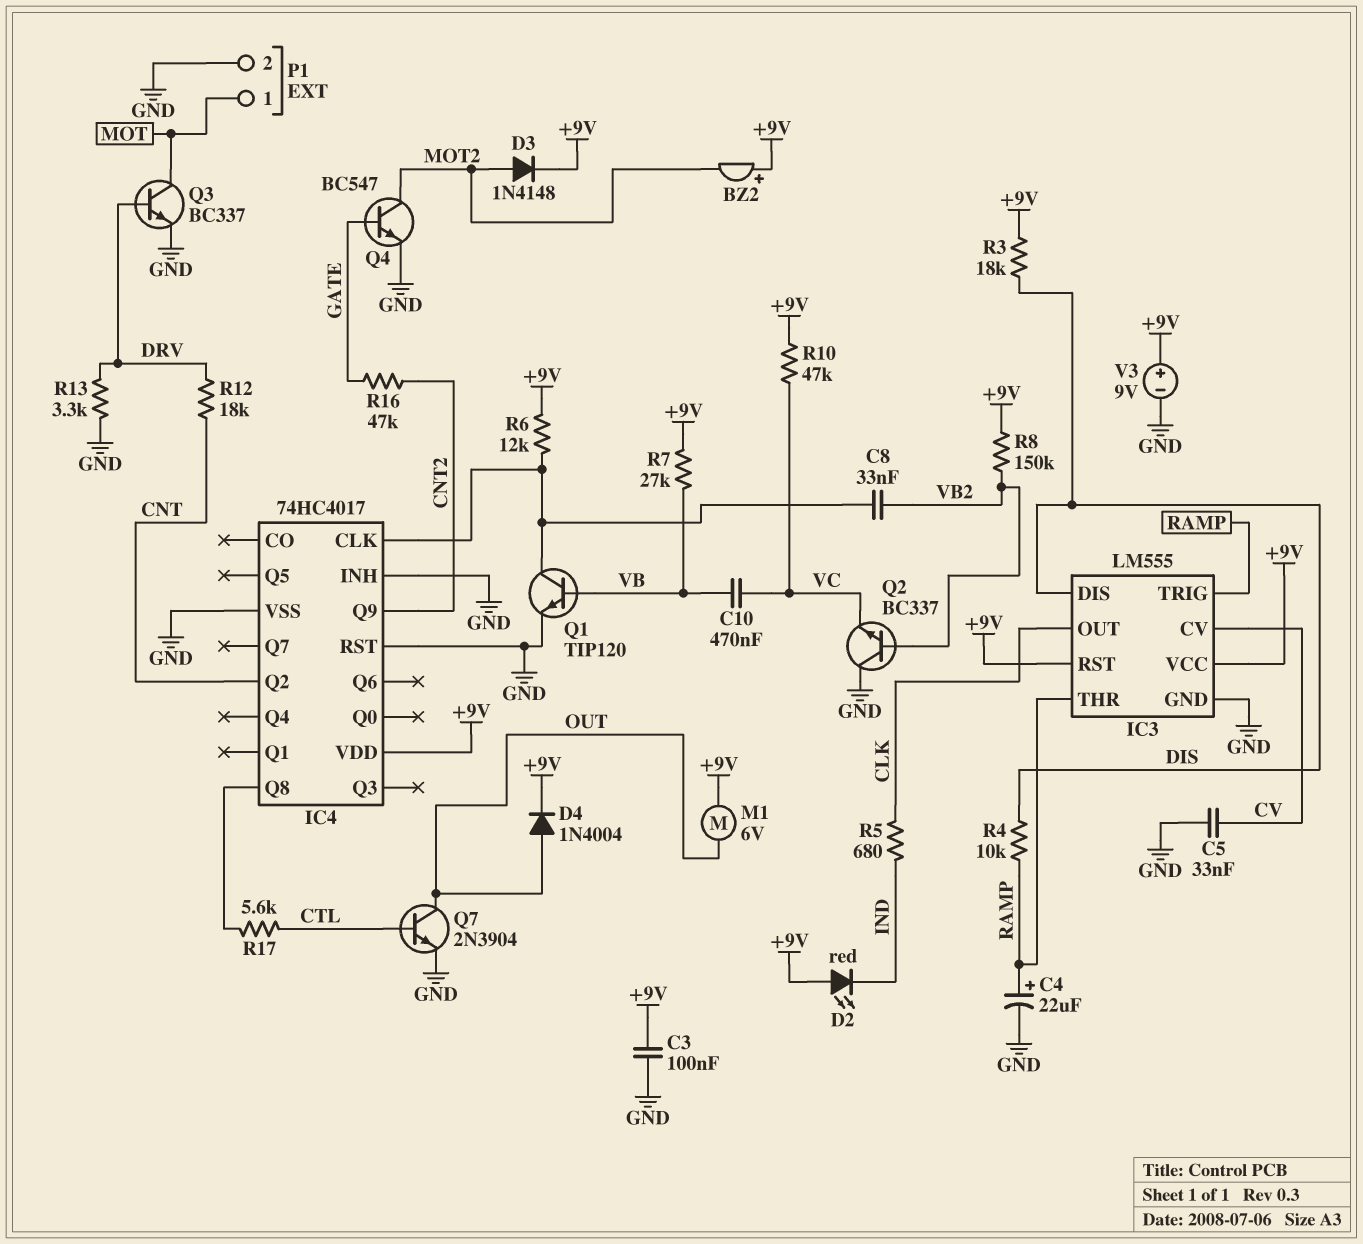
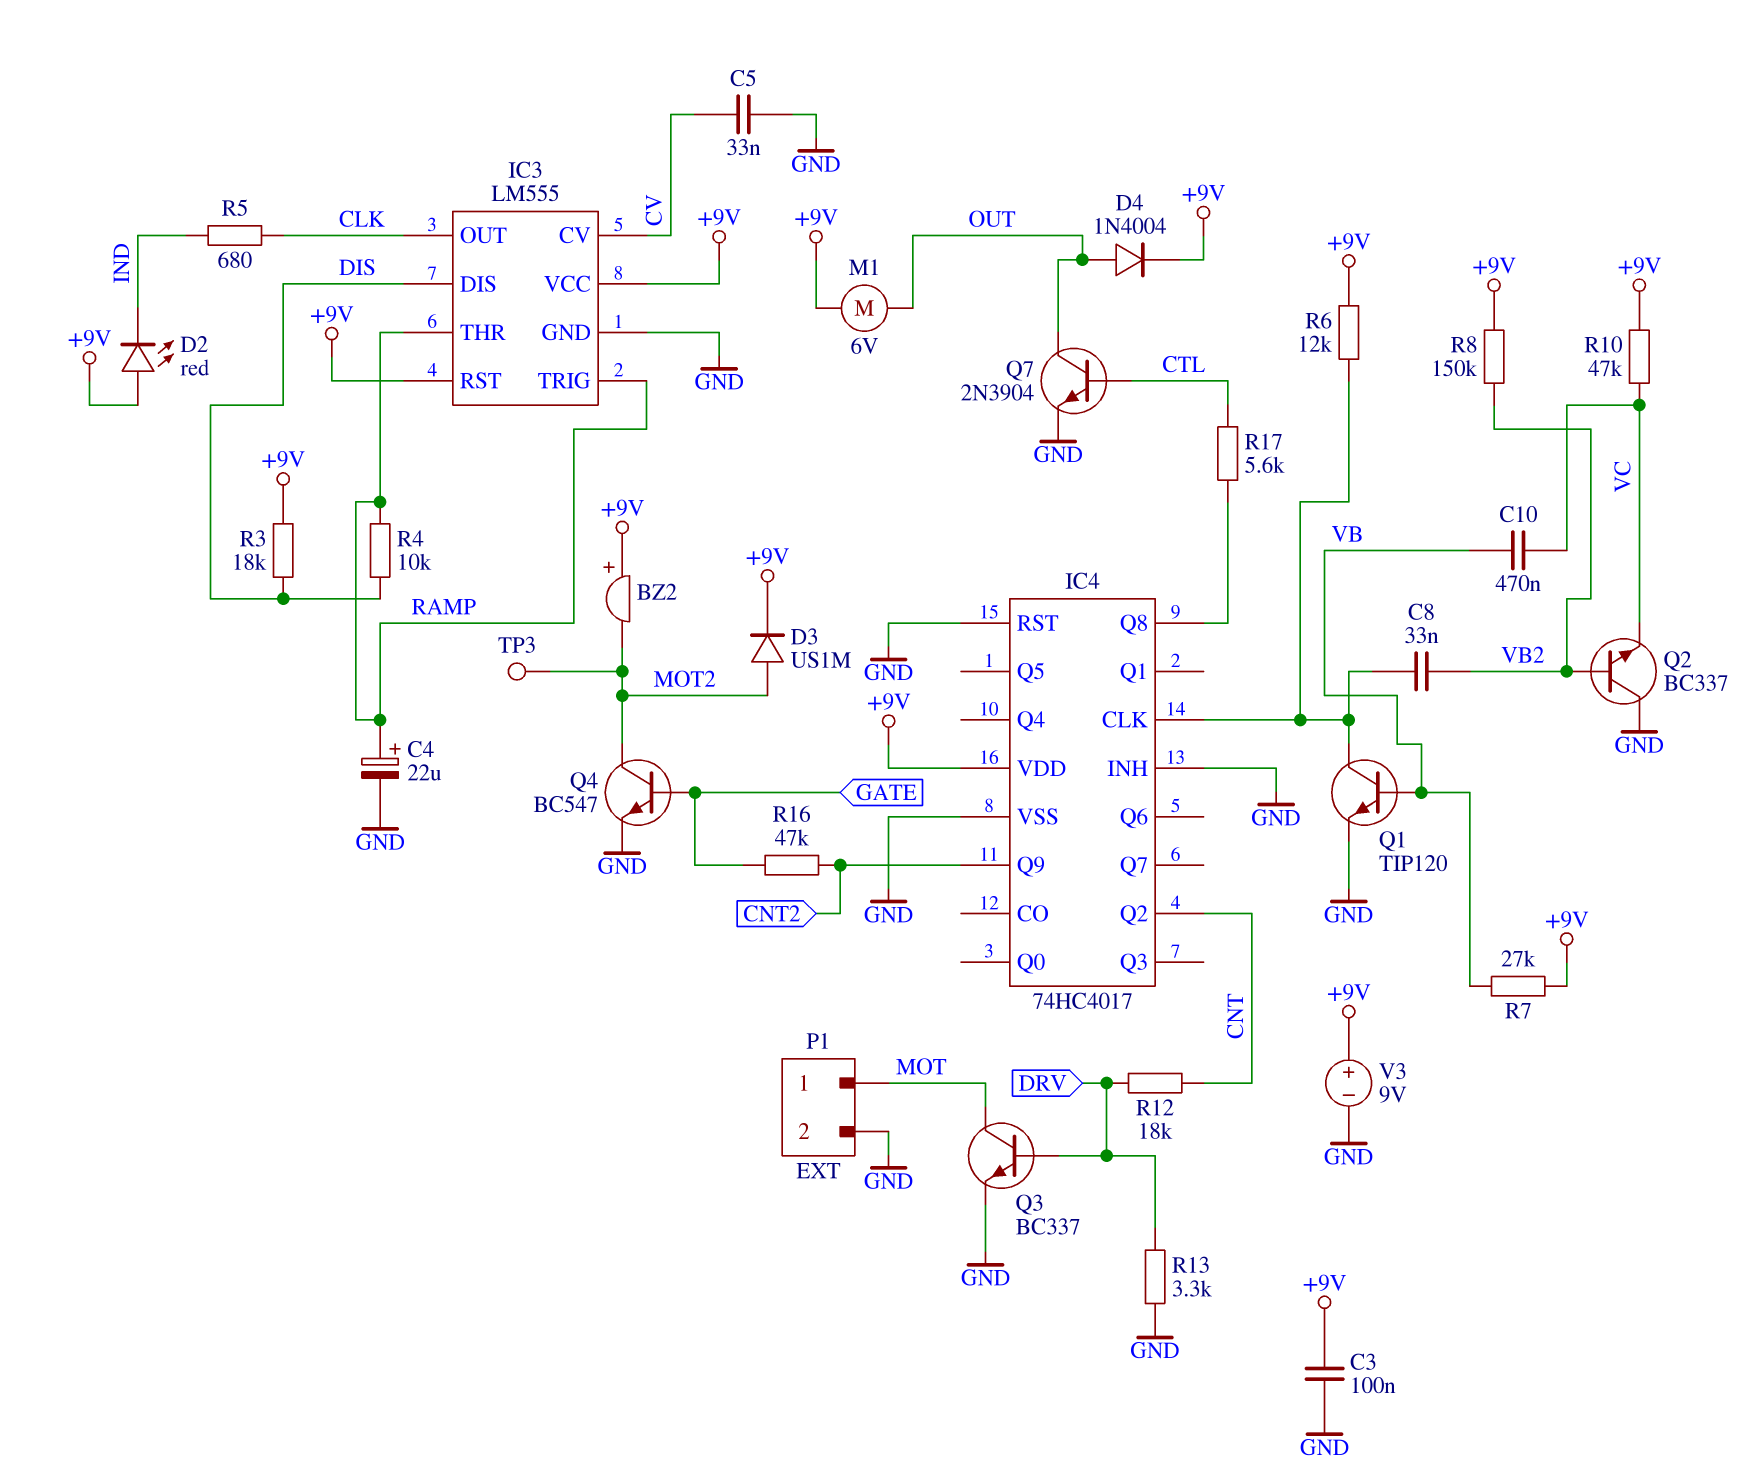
D3: diode 1N4148 (A MOT2, K +9V) -> diode US1M (A MOT2, K +9V)
TP3: none -> test point (MOT2)

